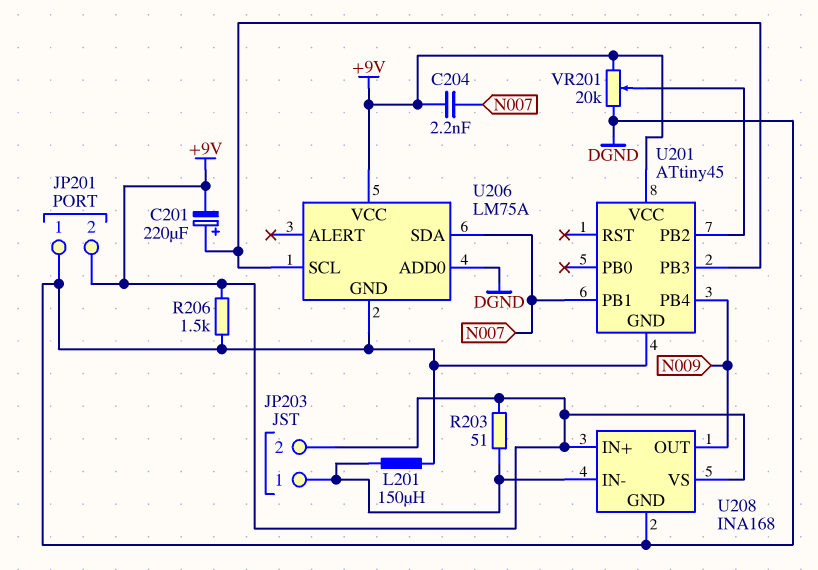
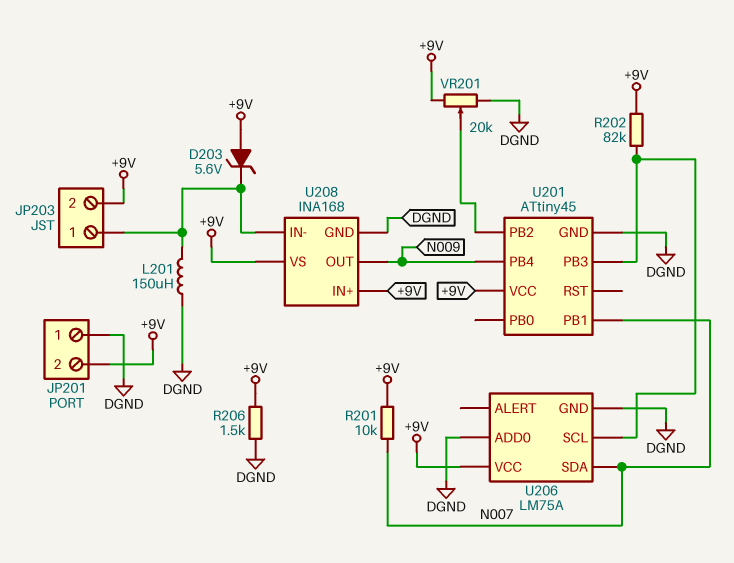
C201: 220uF (plus U201/PB3, minus +9V) -> none
C204: 2.2nF (+9V, N007) -> none
D203: none -> zener 5.6V (A +9V, K JP203/1)
R201: none -> 10k (+9V, N007)
R202: none -> 82k (+9V, U201/PB3)
R203: 51 (+9V, JP203/1) -> none

